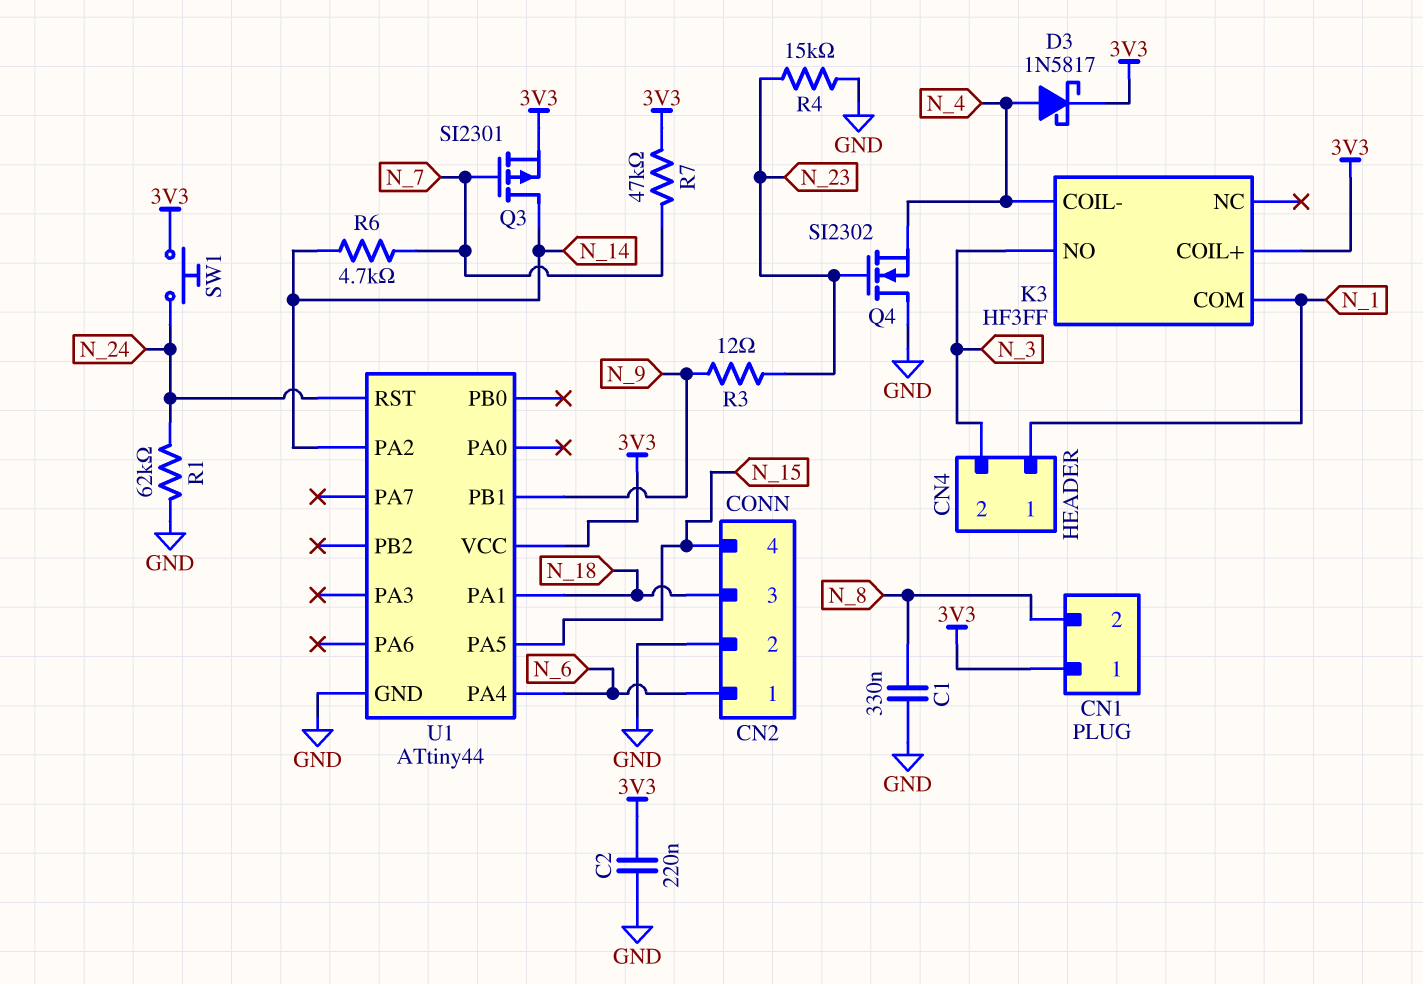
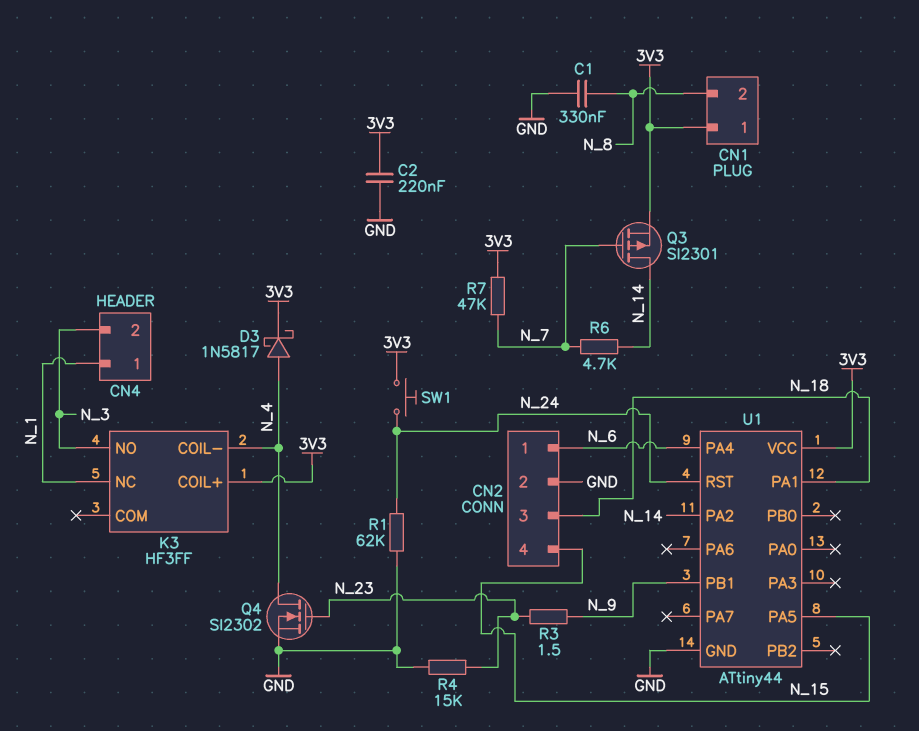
K3 pin COM: N_1 -> none
K3 pin NC: none -> N_1
Q4: NMOS SI2302 (G N_23, D GND, S N_4) -> NMOS SI2302 (G N_23, D N_4, S GND)
R3: 12 (N_9, N_23) -> 1.5 (N_9, N_23)

